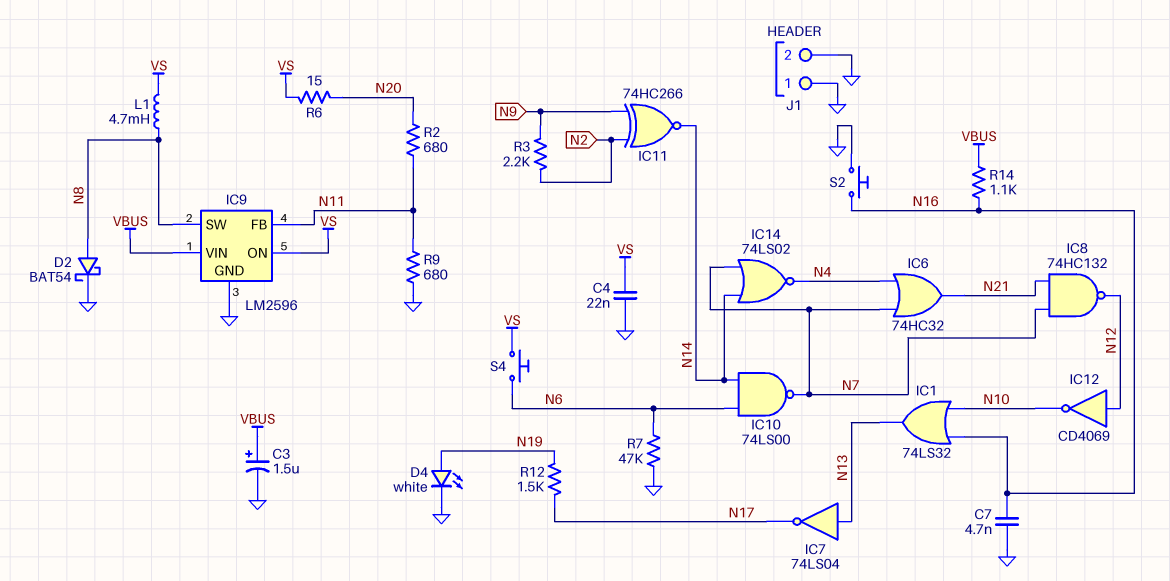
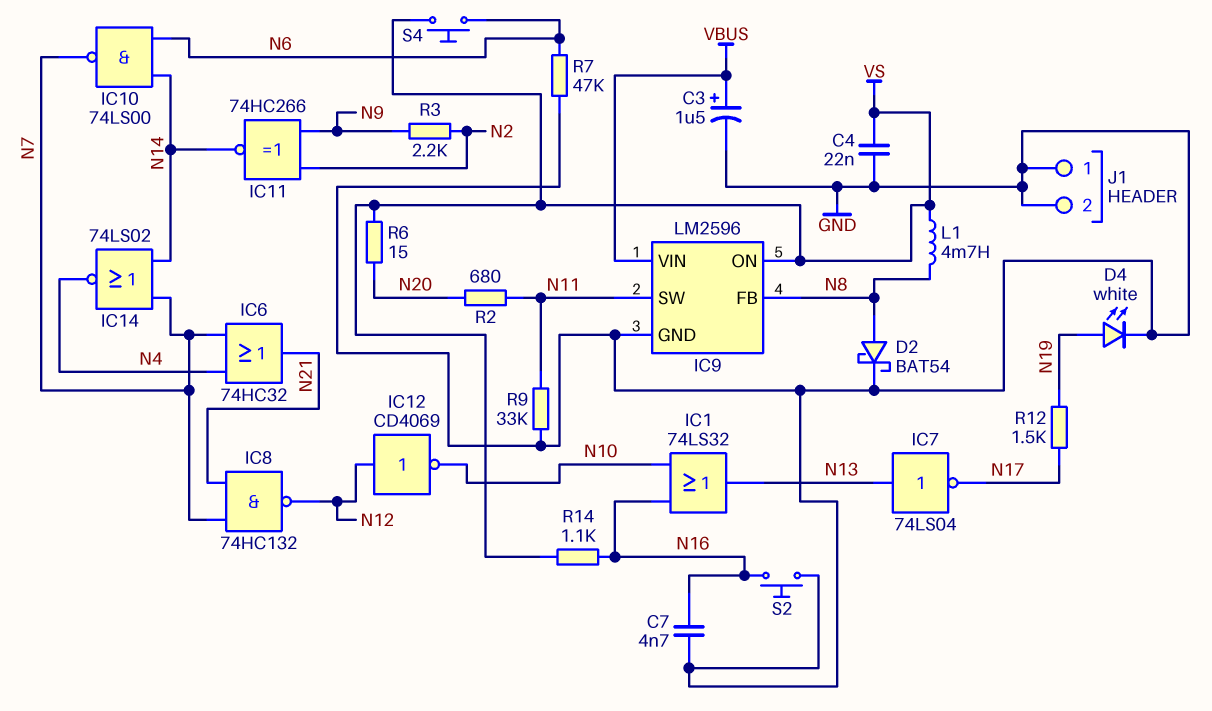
IC9 pin FB: N11 -> N8
IC9 pin SW: N8 -> N11
R9: 680 (GND, N11) -> 33k (GND, N11)
R14: 1.1k (N16, VBUS) -> 1.1k (N16, VS)

